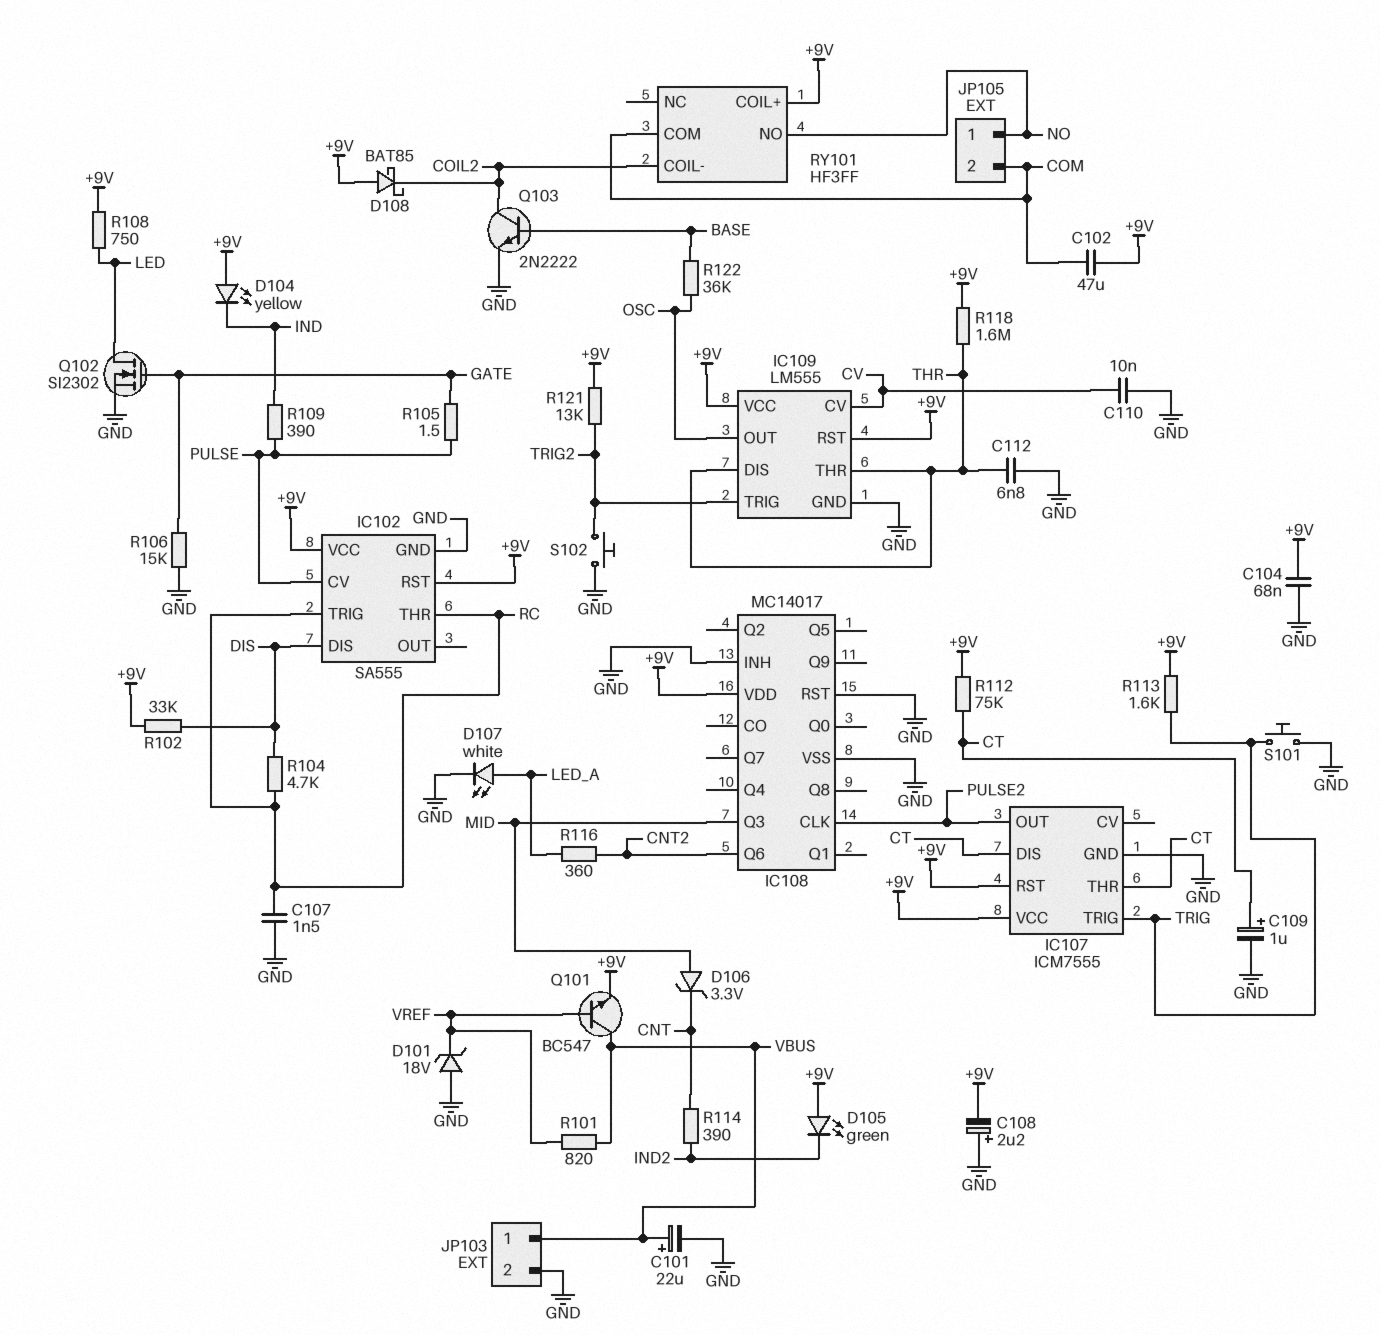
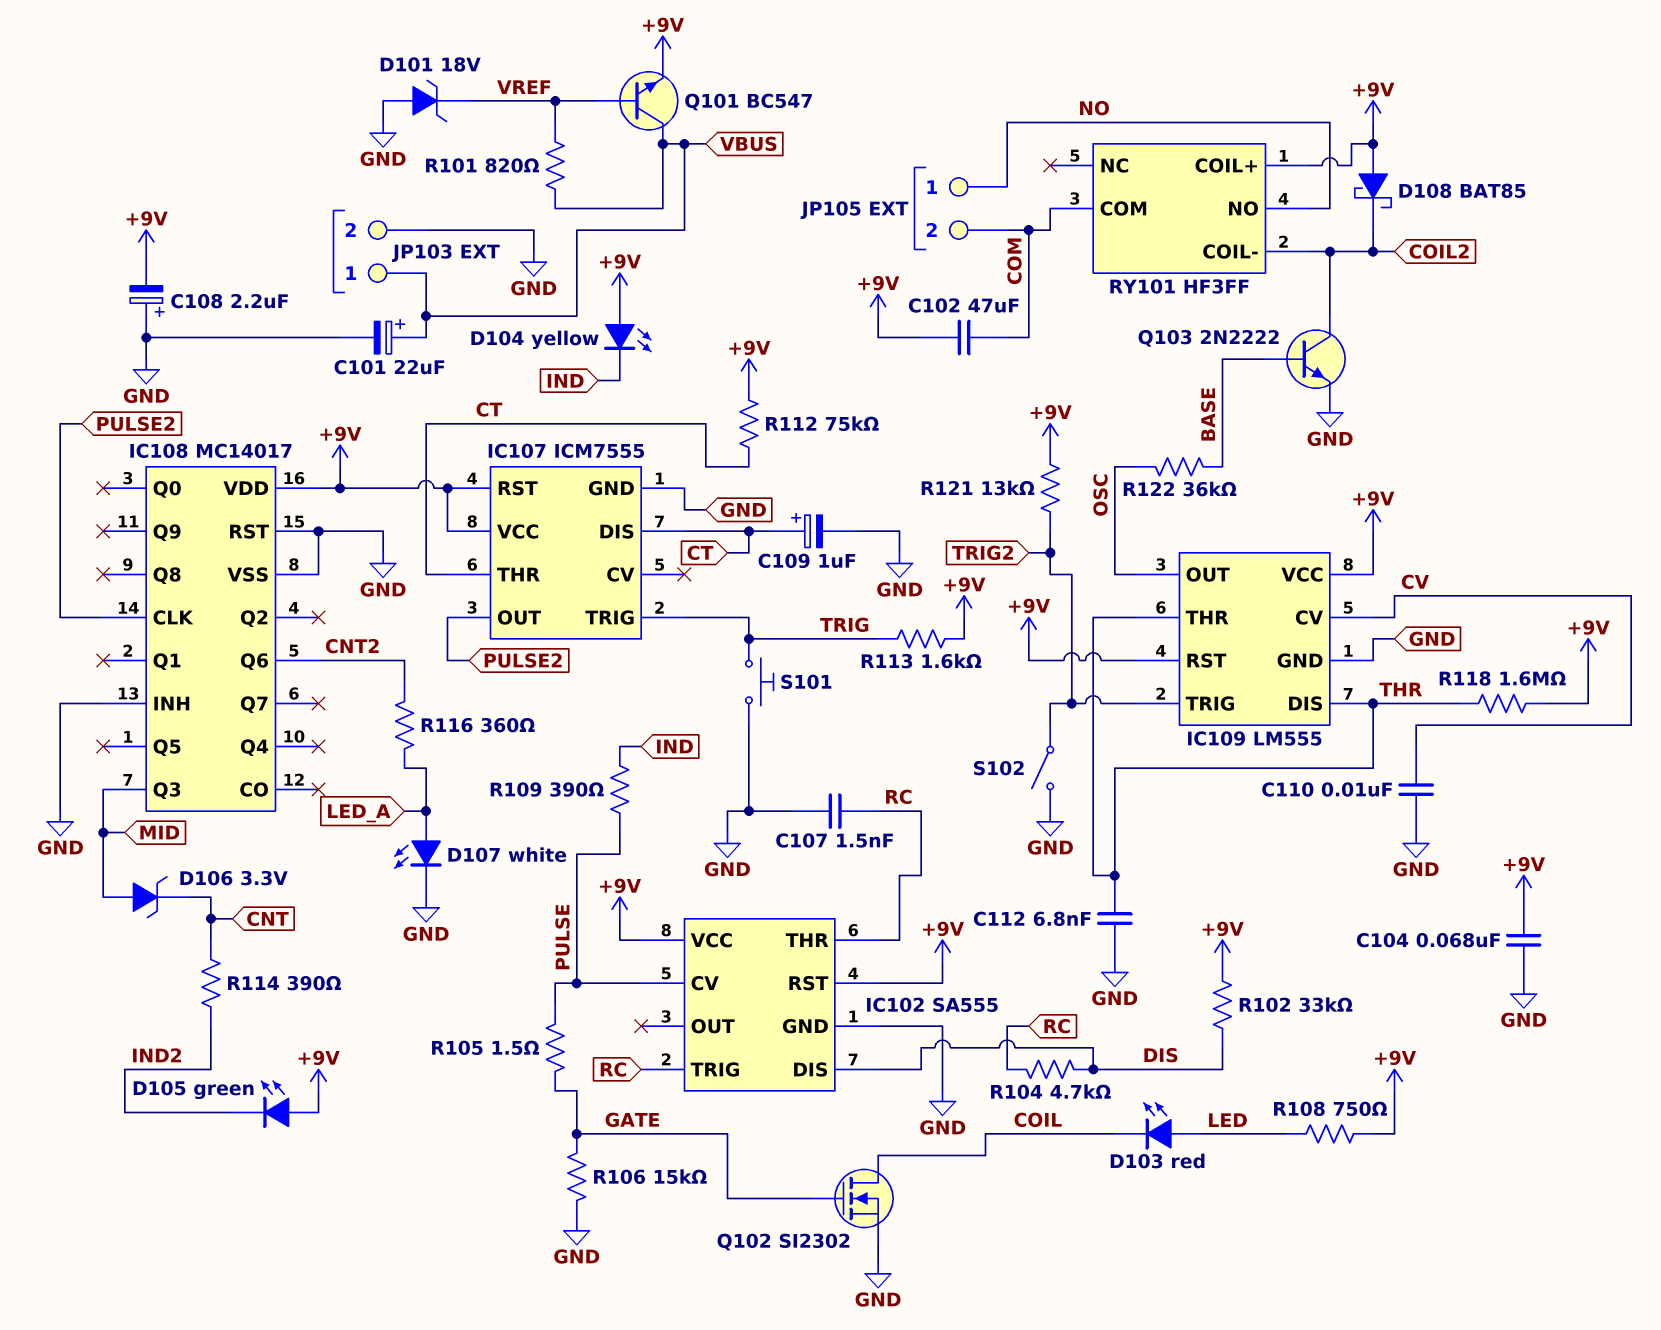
D103: none -> LED red (A LED, K COIL)
Q102: NMOS SI2302 (G GATE, D LED, S GND) -> NMOS SI2302 (G GATE, D COIL, S GND)
S102: button (GND, TRIG2) -> switch (GND, TRIG2)

